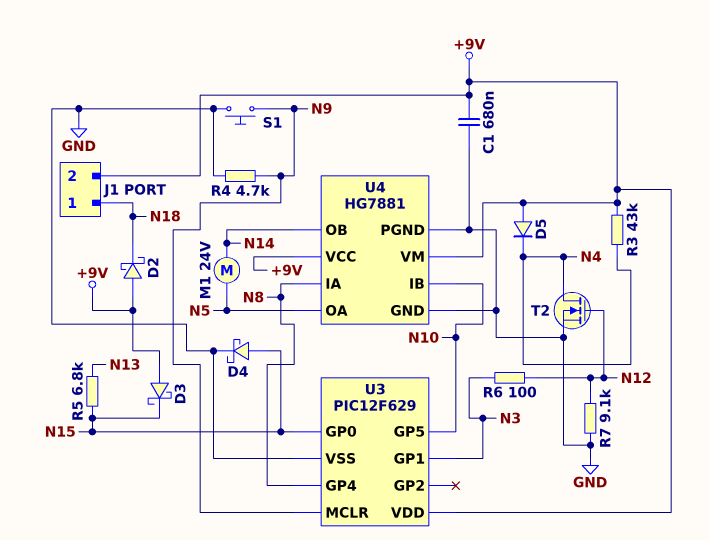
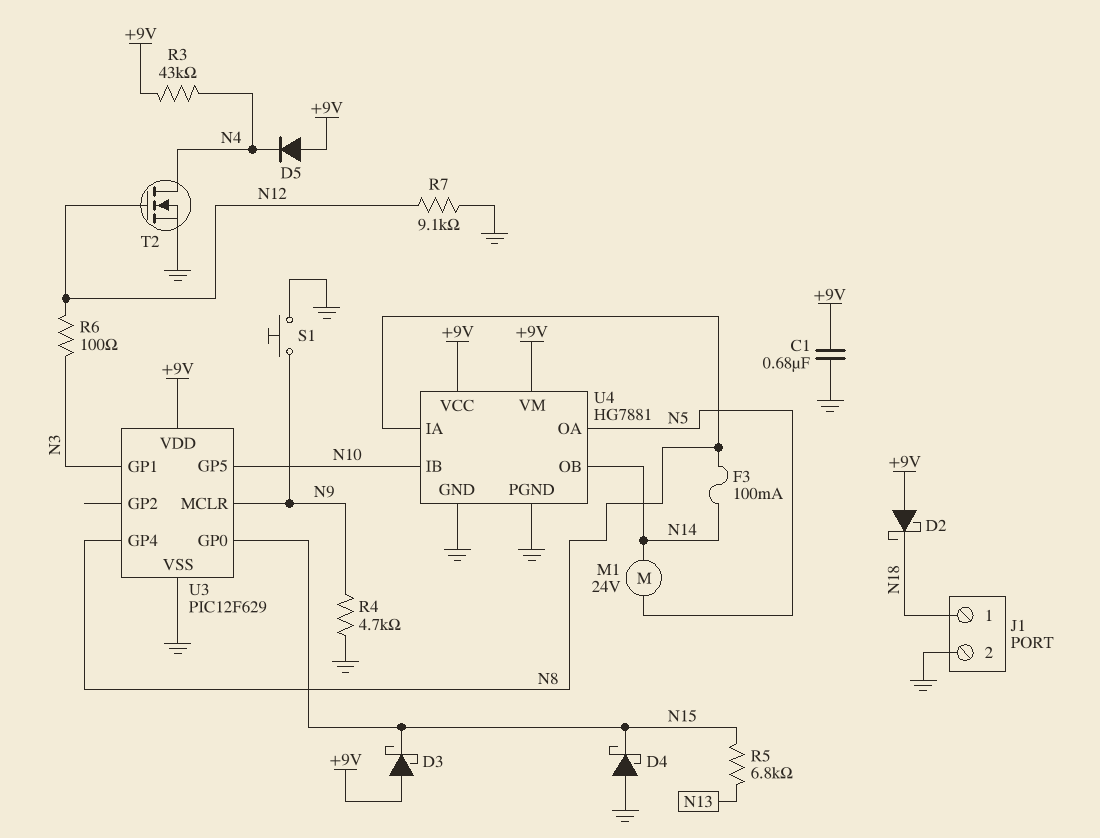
D4: schottky (A N15, K GND) -> schottky (A GND, K N15)
F3: none -> 100mA (N8, N14)
J1 pin 2: +9V -> GND

